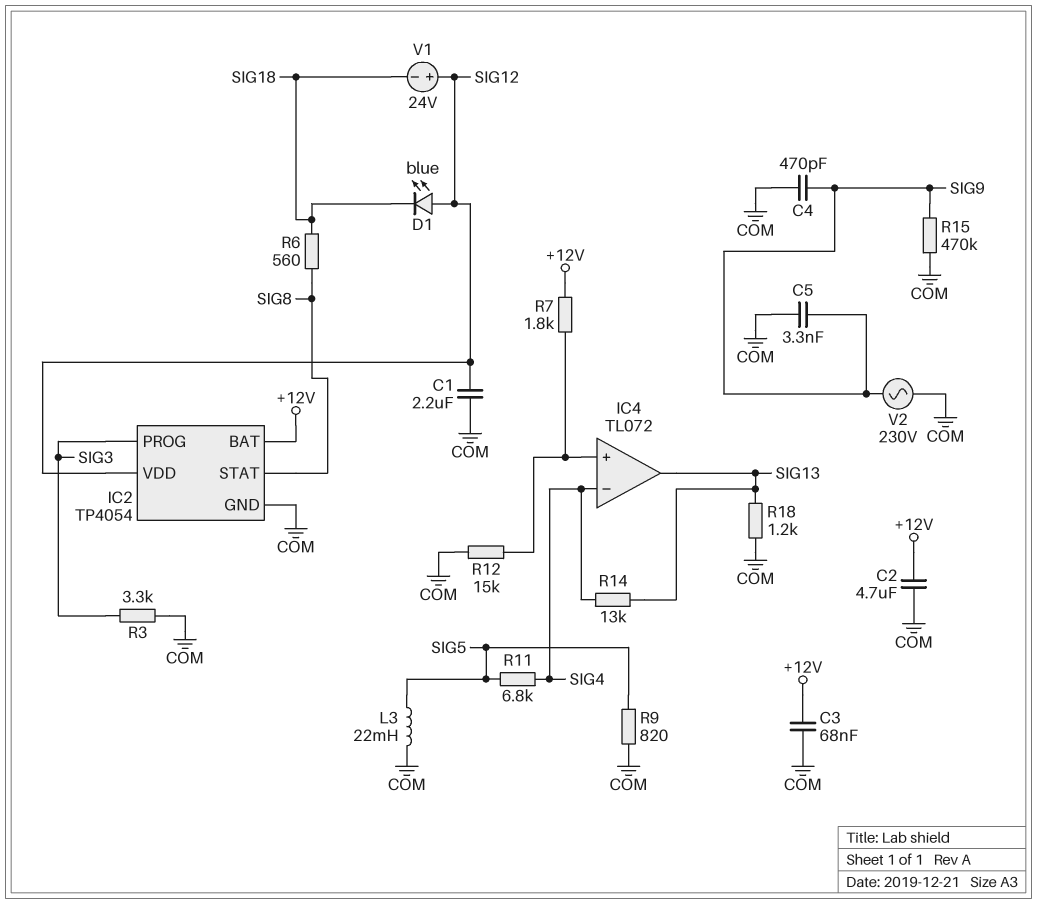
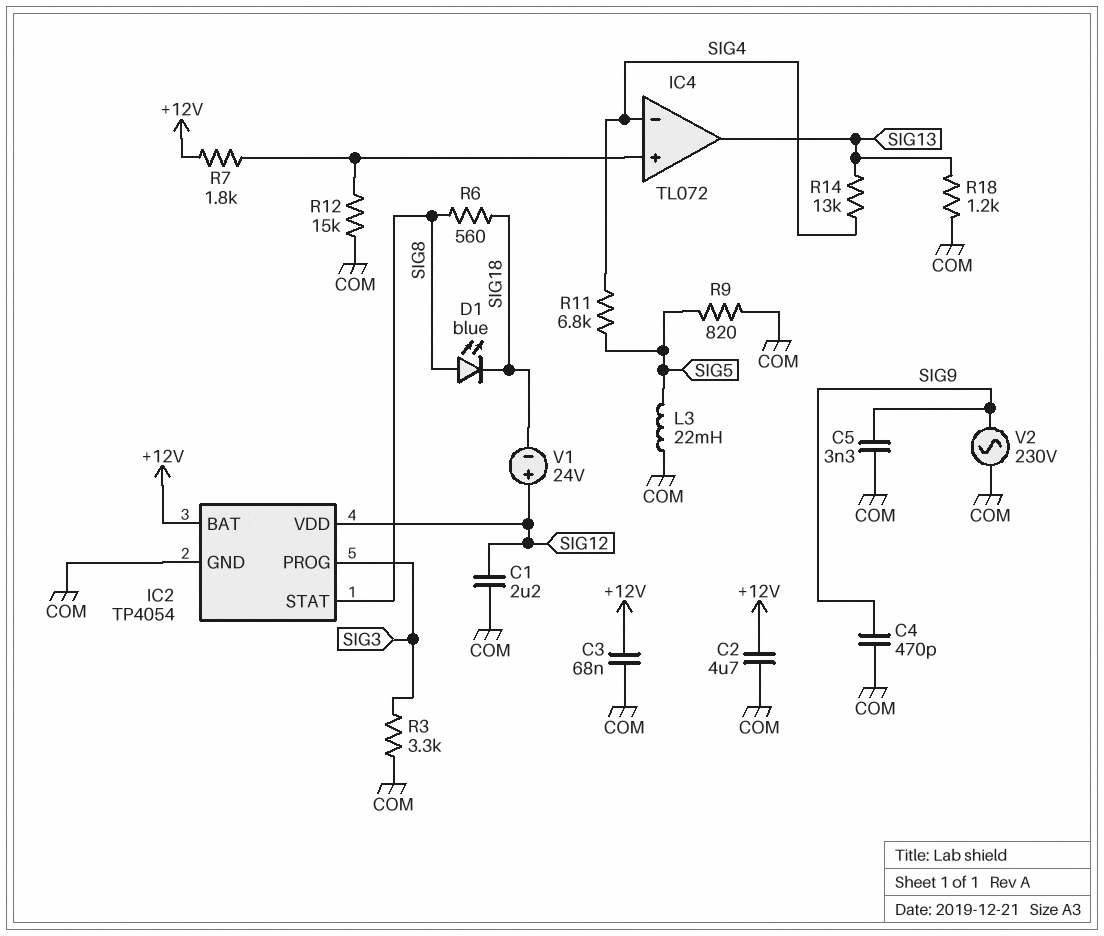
D1: LED blue (A SIG12, K SIG18) -> LED blue (A SIG8, K SIG18)
R15: 470k (COM, SIG9) -> none

